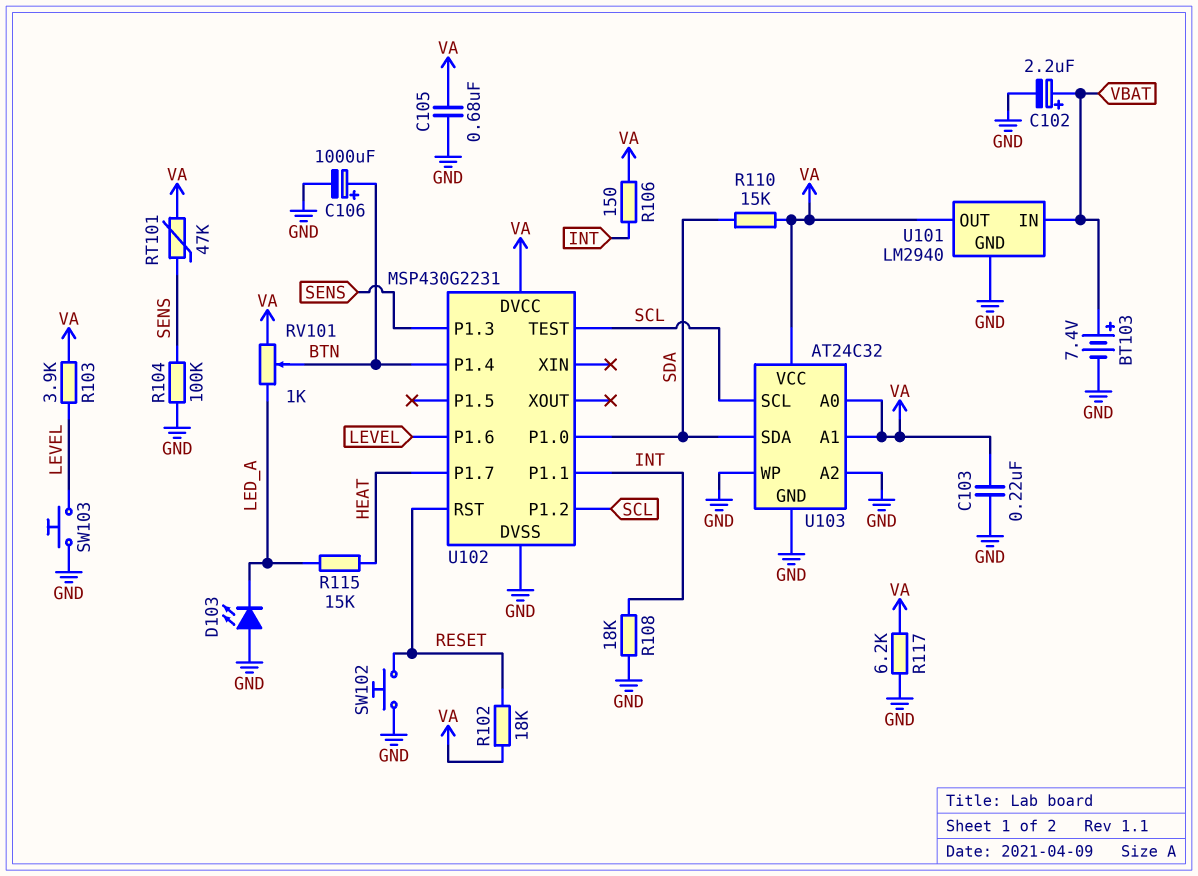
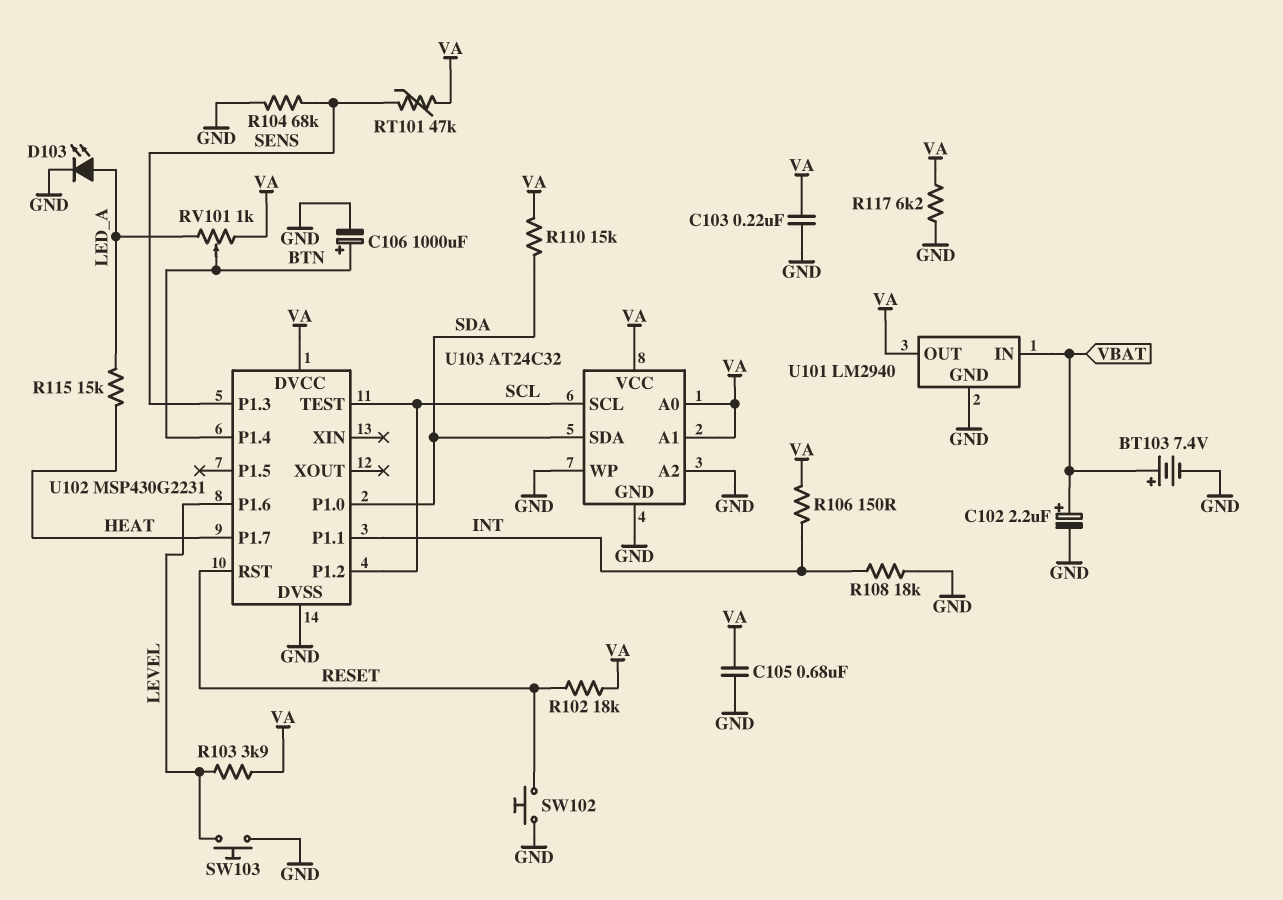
D103: LED (A GND, K LED_A) -> LED (A LED_A, K GND)
R104: 100k (GND, SENS) -> 68k (GND, SENS)

